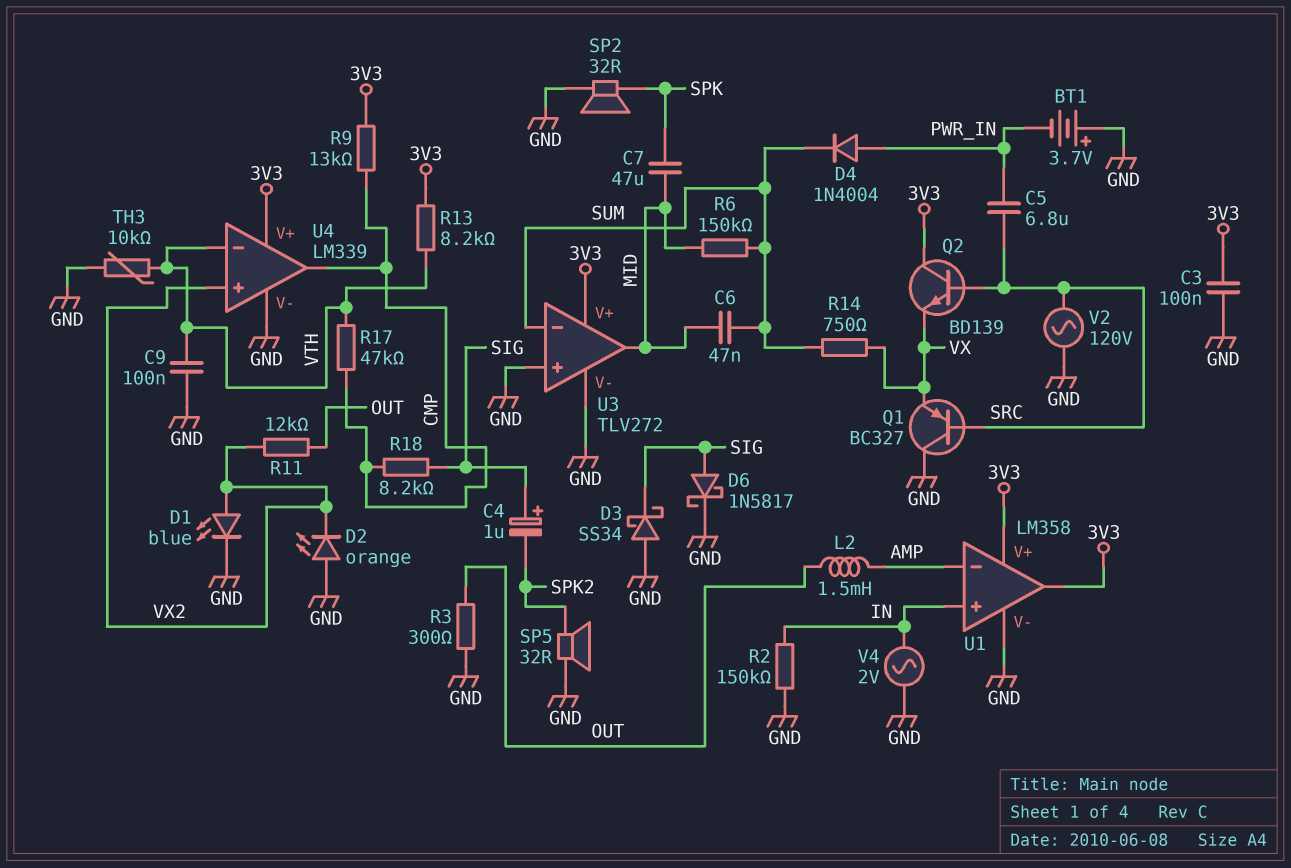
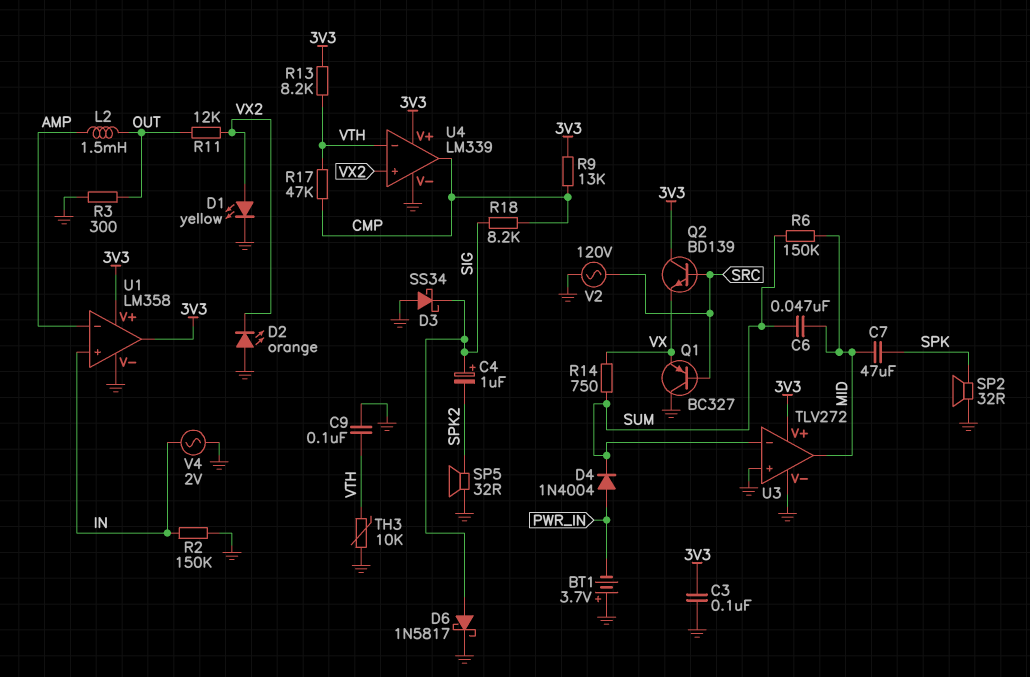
C5: 6.8uF (PWR_IN, SRC) -> none
D1: LED blue (A VX2, K GND) -> LED yellow (A VX2, K GND)

